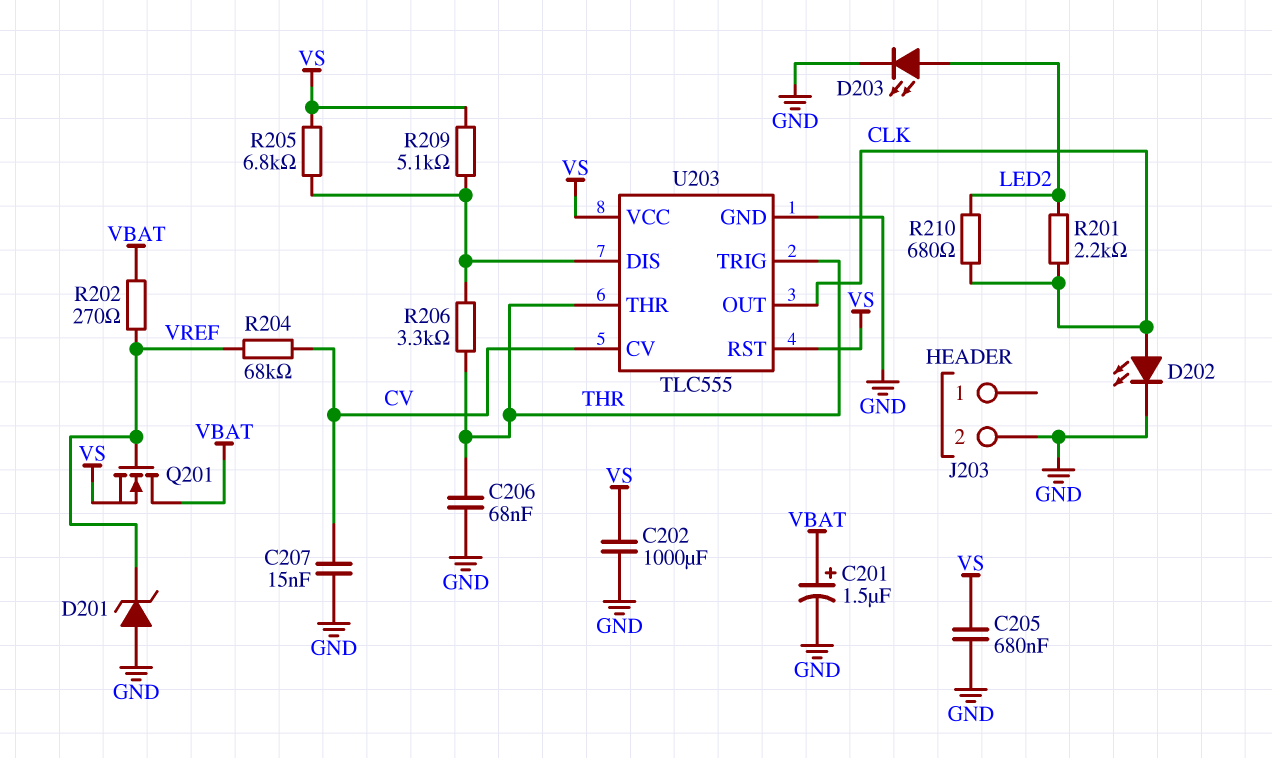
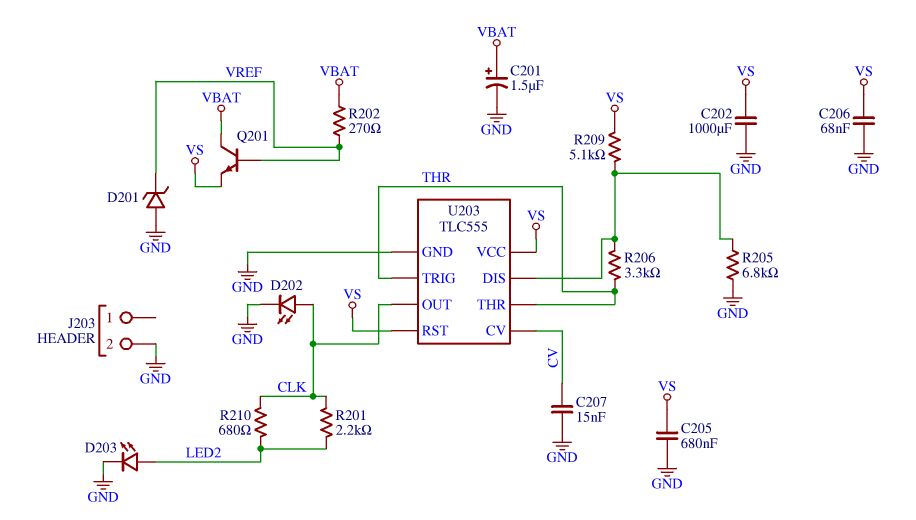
C206: 68nF (GND, THR) -> 68nF (GND, VS)
Q201: NMOS (G VREF, D VBAT, S VS) -> NPN (B VREF, C VBAT, E VS)
R204: 68k (CV, VREF) -> none
R205: 6.8k (U203/DIS, VS) -> 6.8k (GND, U203/DIS)

